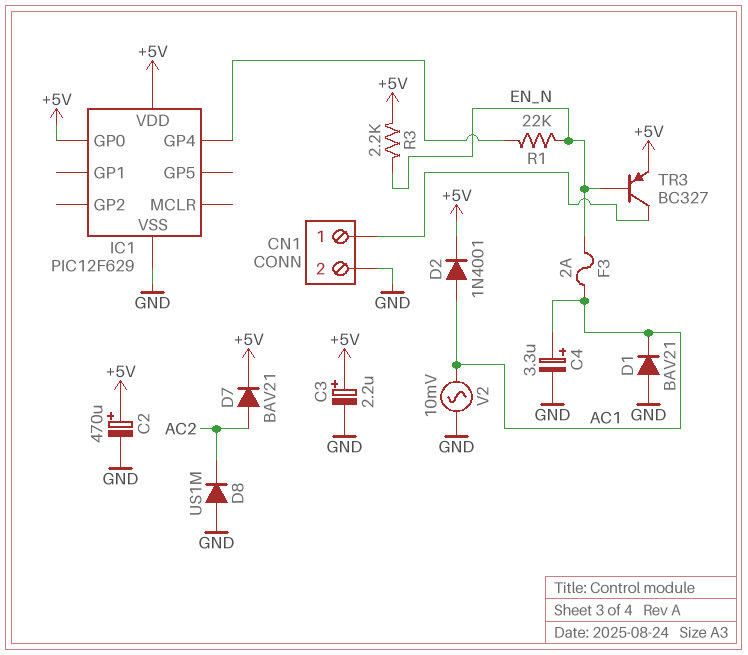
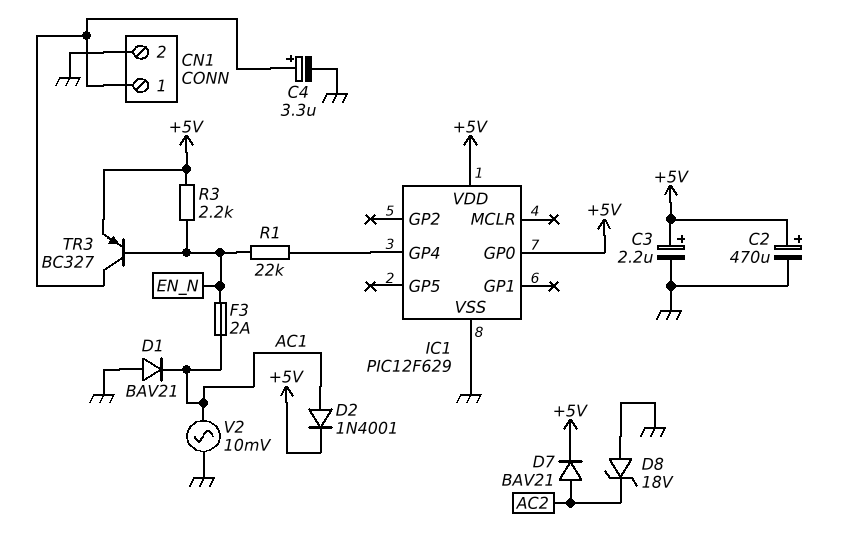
C4: 3.3uF (plus AC1, minus GND) -> 3.3uF (plus CN1/1, minus GND)
D8: diode US1M (A GND, K AC2) -> zener 18V (A GND, K AC2)

